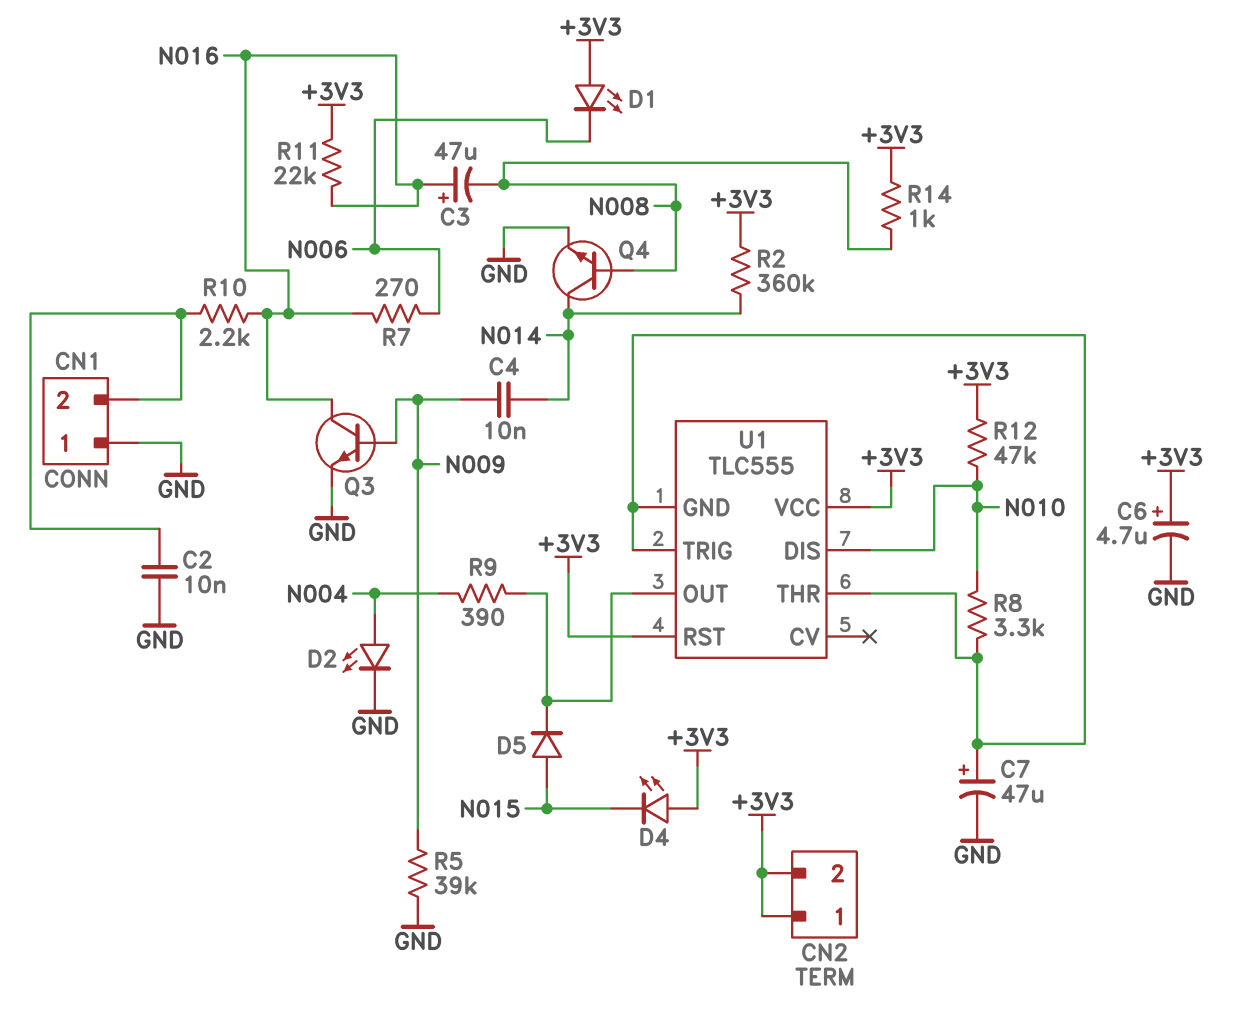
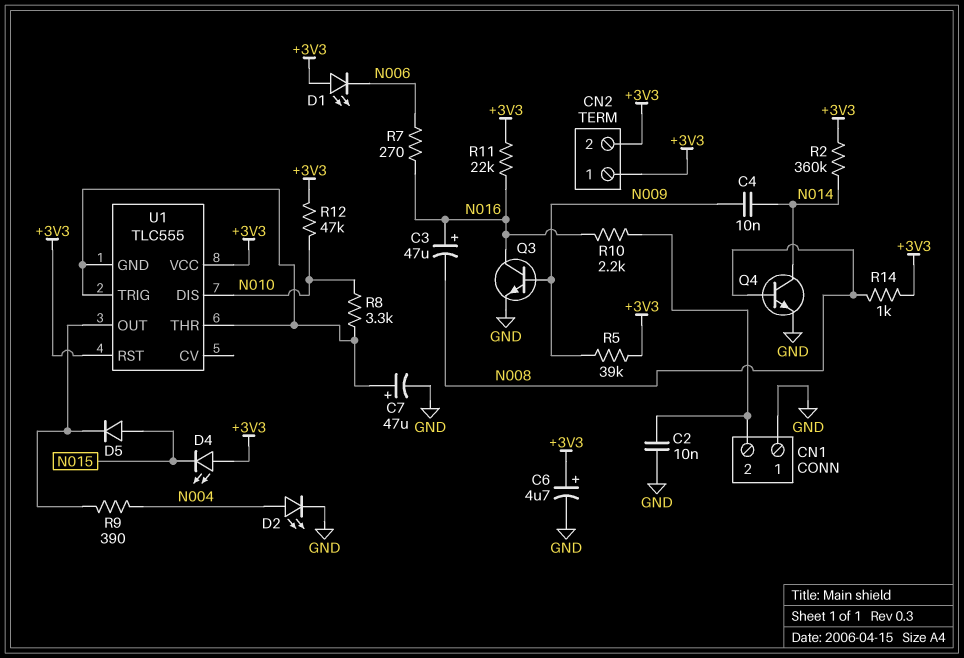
R5: 39k (GND, N009) -> 39k (+3V3, N009)

